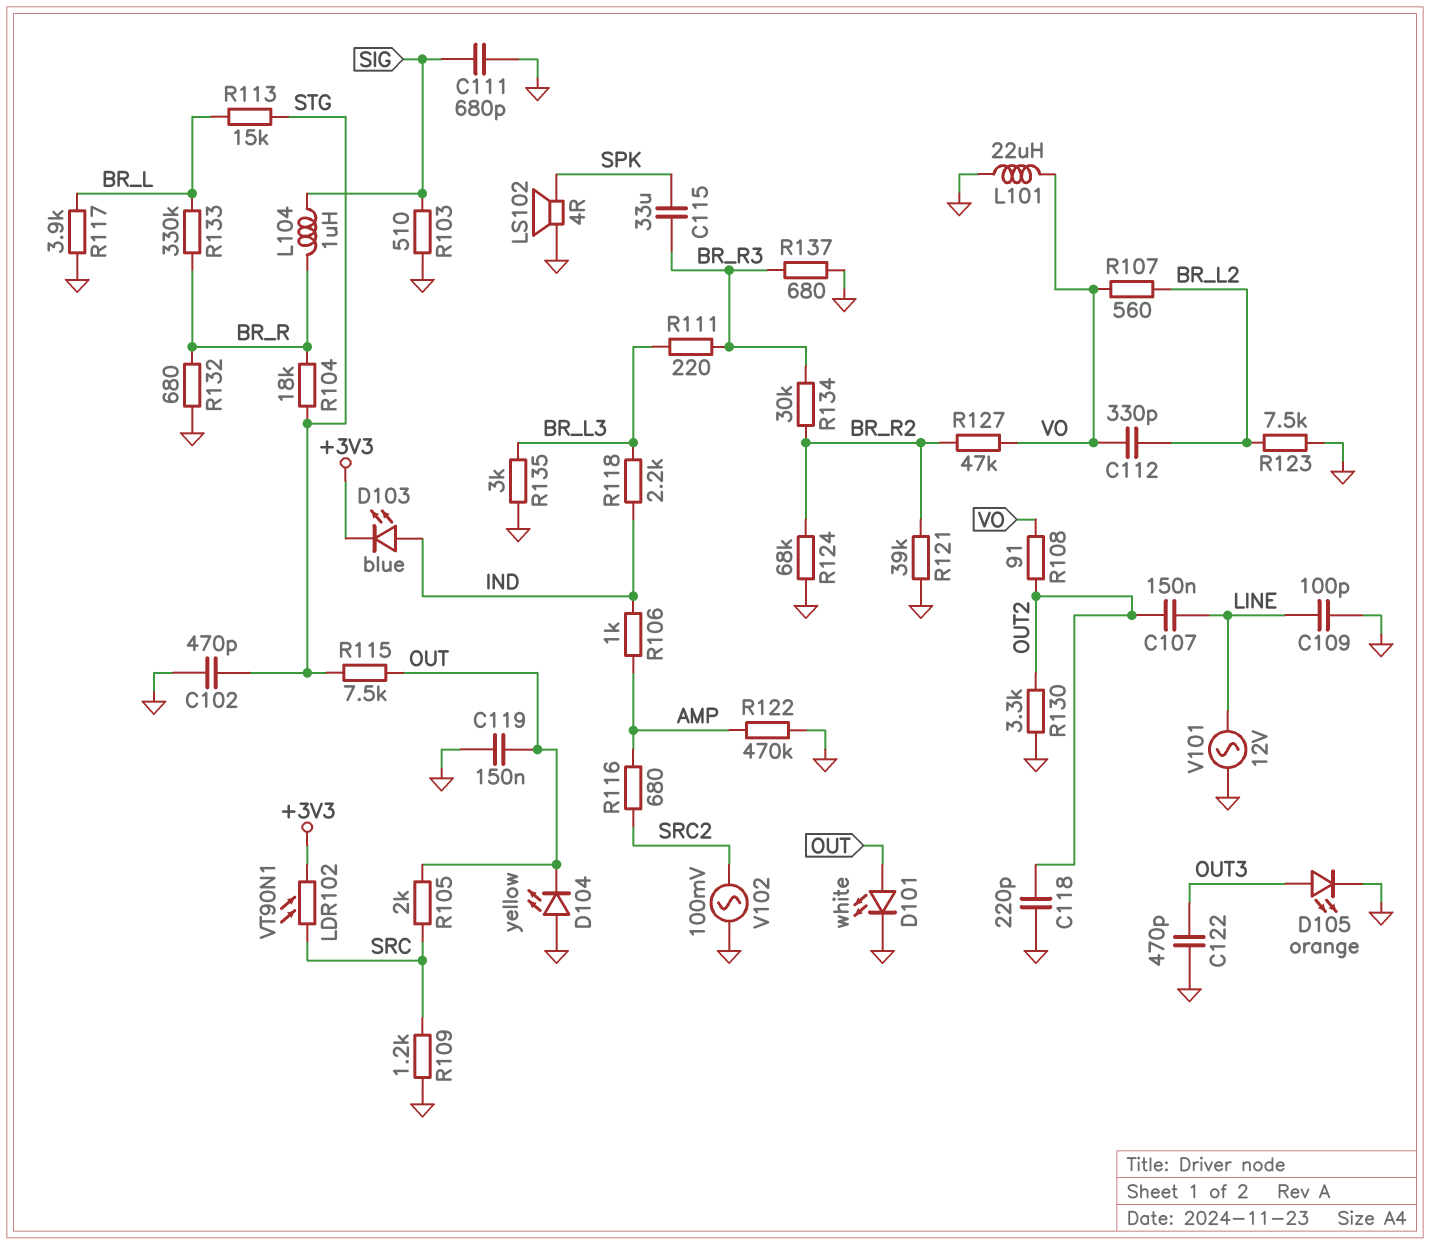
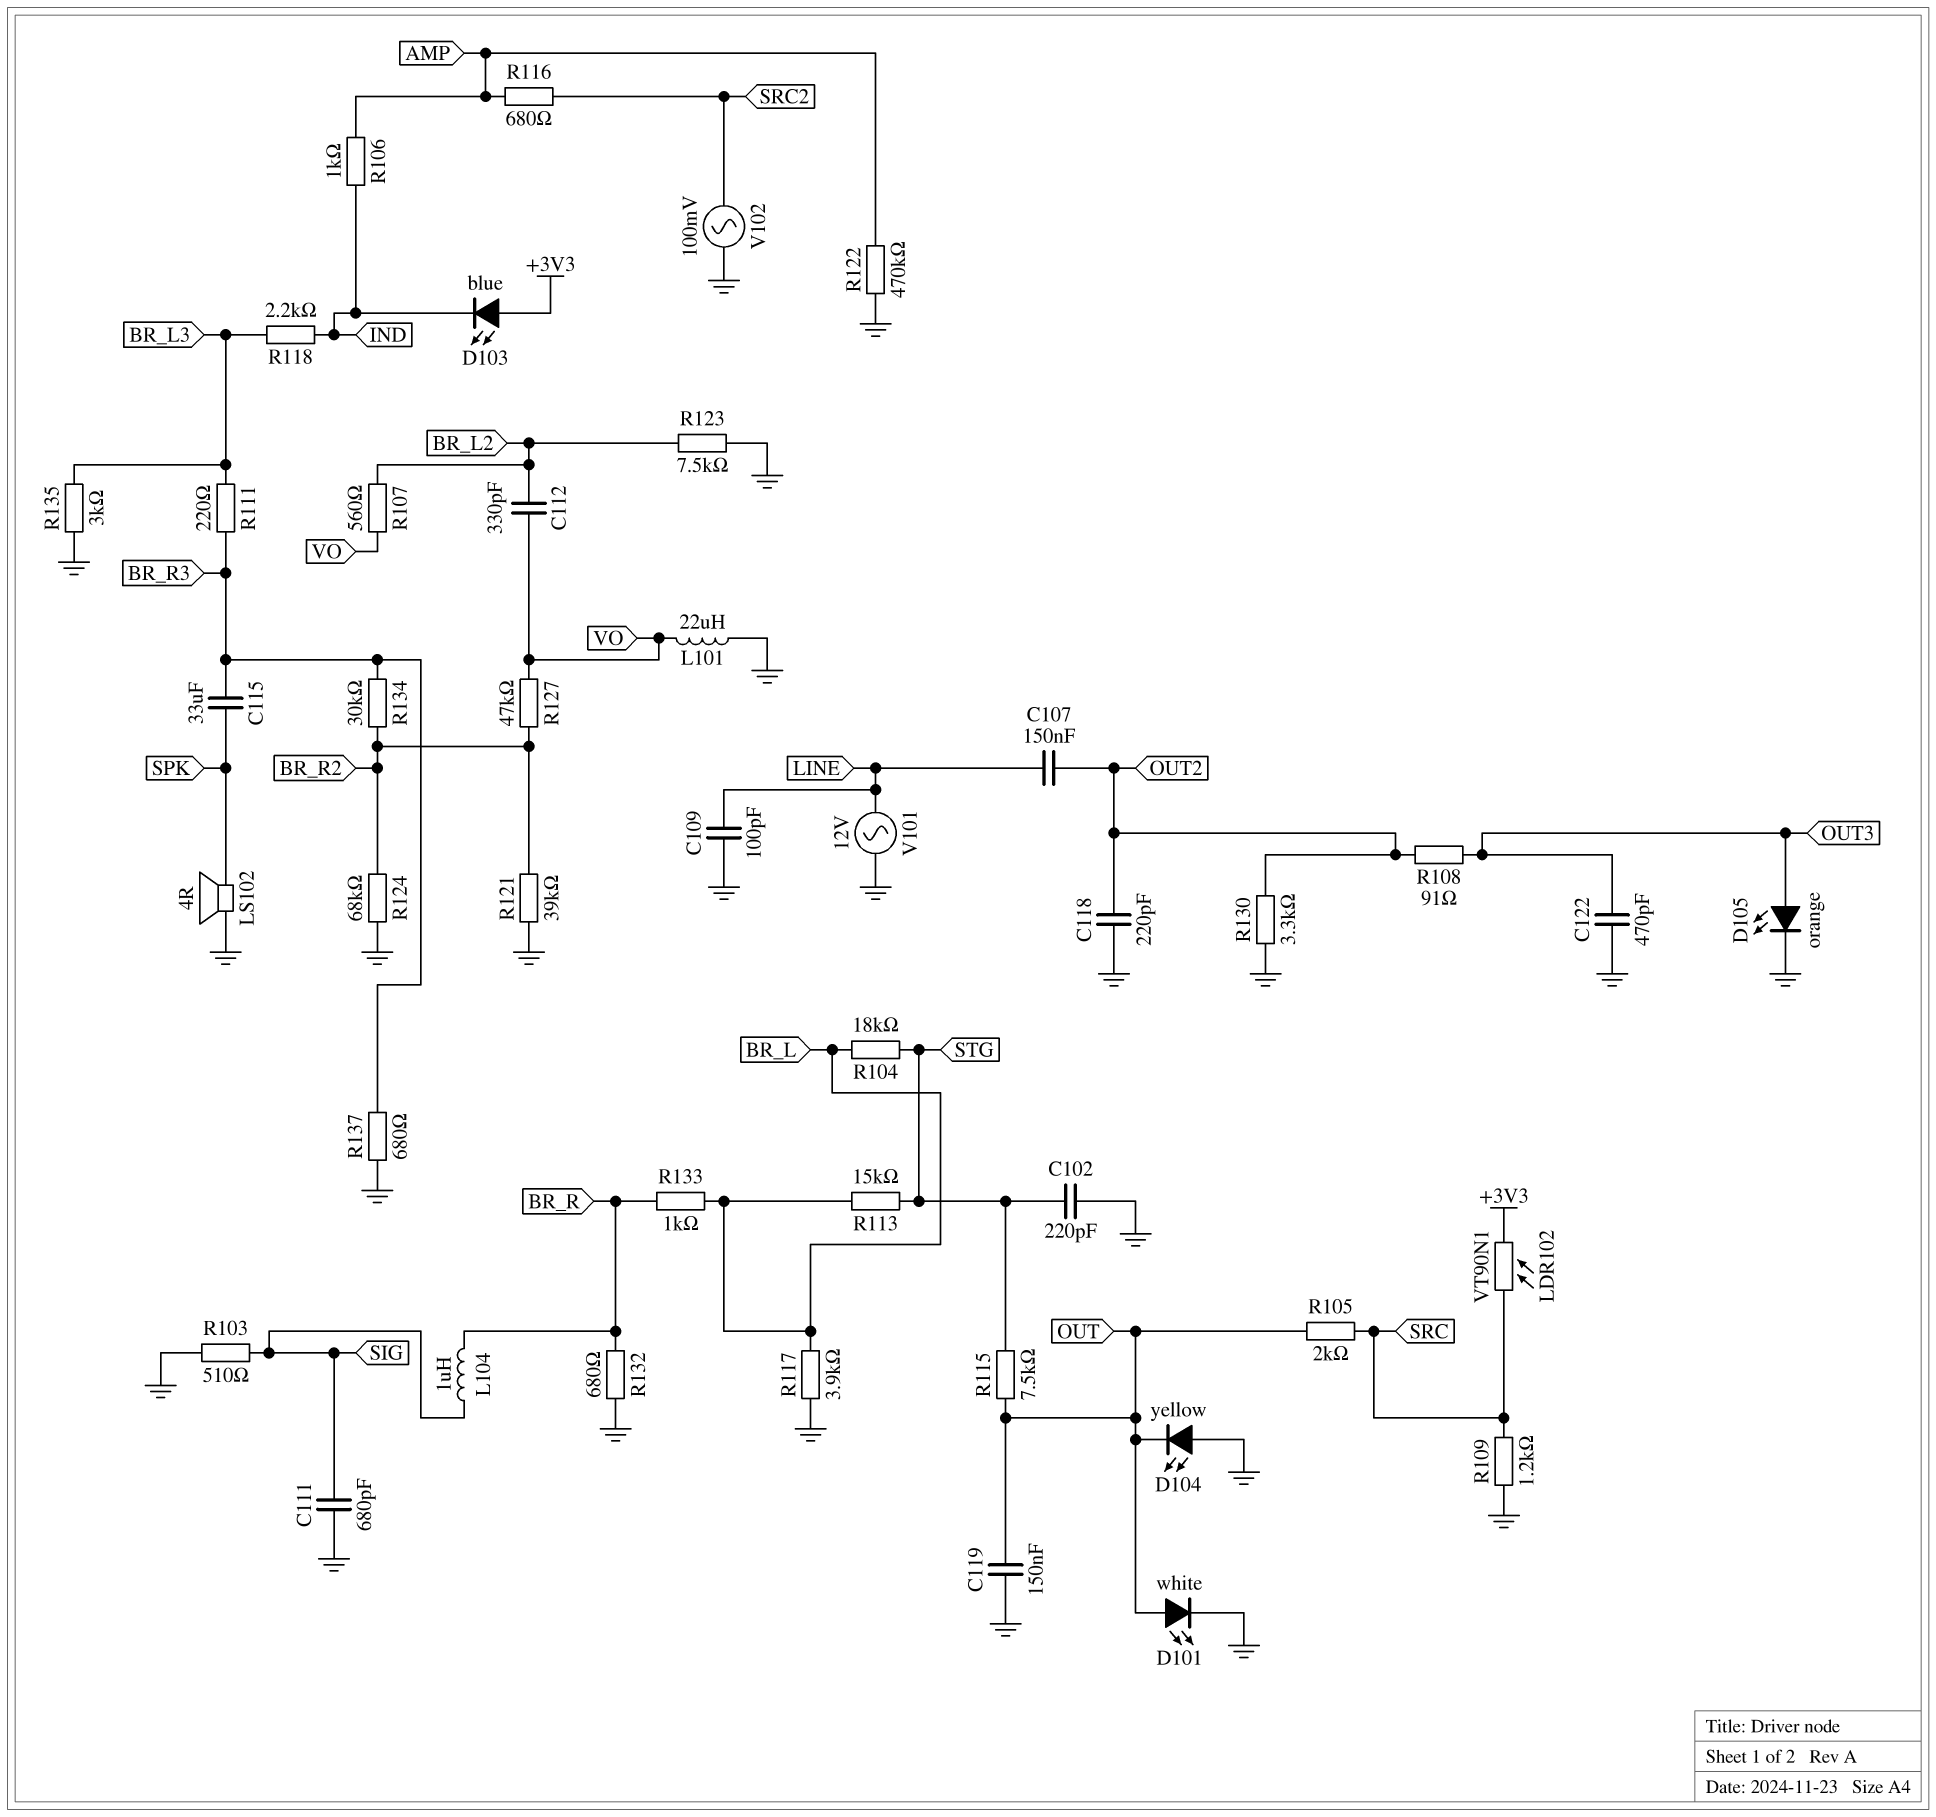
C102: 470pF (GND, STG) -> 220pF (GND, STG)
D103: LED blue (A IND, K +3V3) -> LED blue (A +3V3, K IND)
R104: 18k (BR_R, STG) -> 18k (BR_L, STG)
R108: 91 (OUT2, VO) -> 91 (OUT2, OUT3)
R133: 330k (BR_L, BR_R) -> 1k (BR_L, BR_R)

